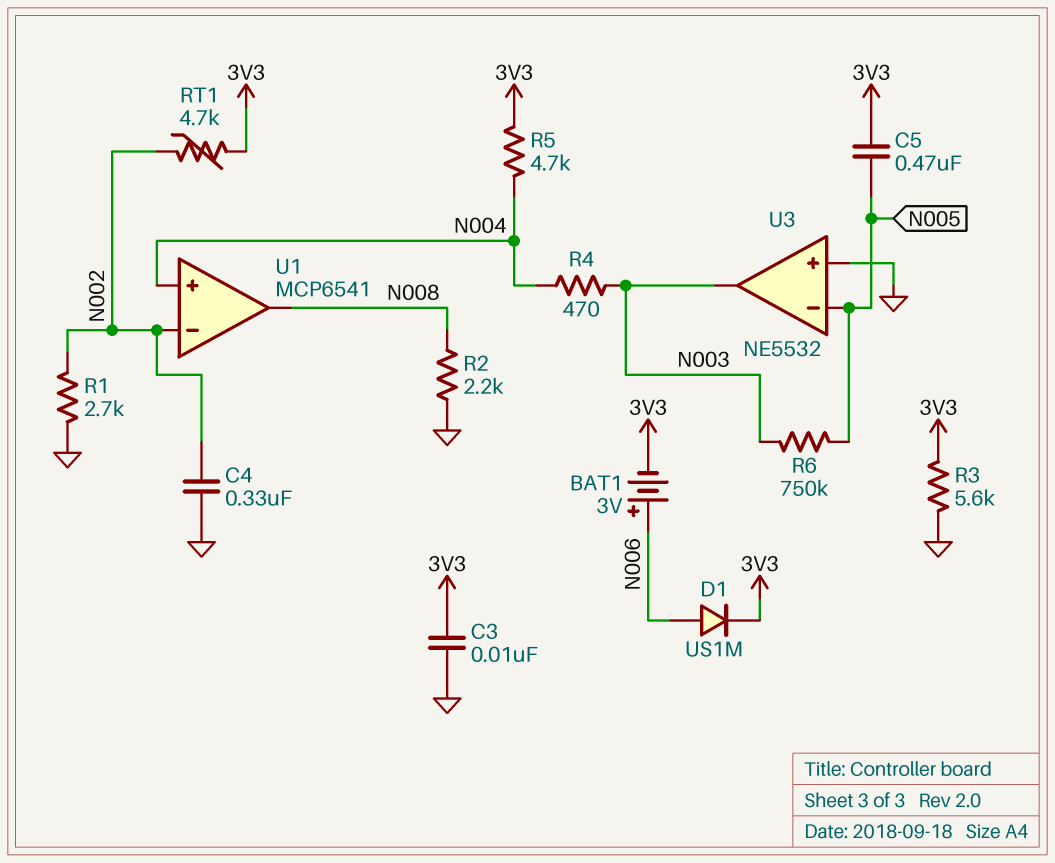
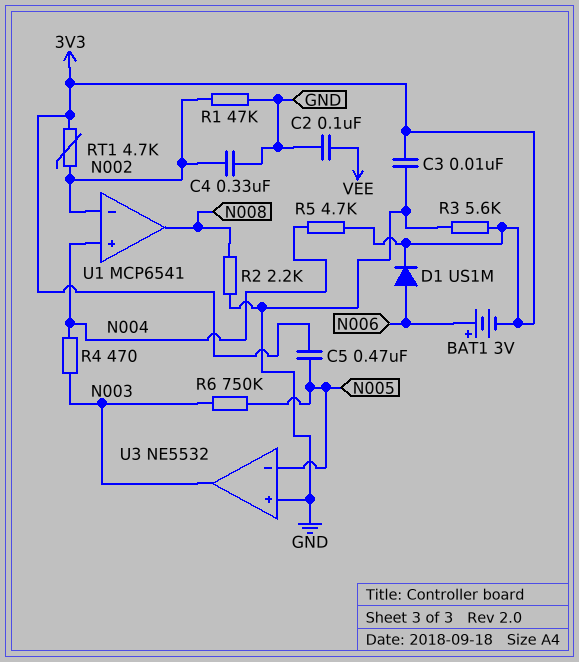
C2: none -> 100nF (GND, VEE)
R1: 2.7k (GND, N002) -> 47k (GND, N002)

